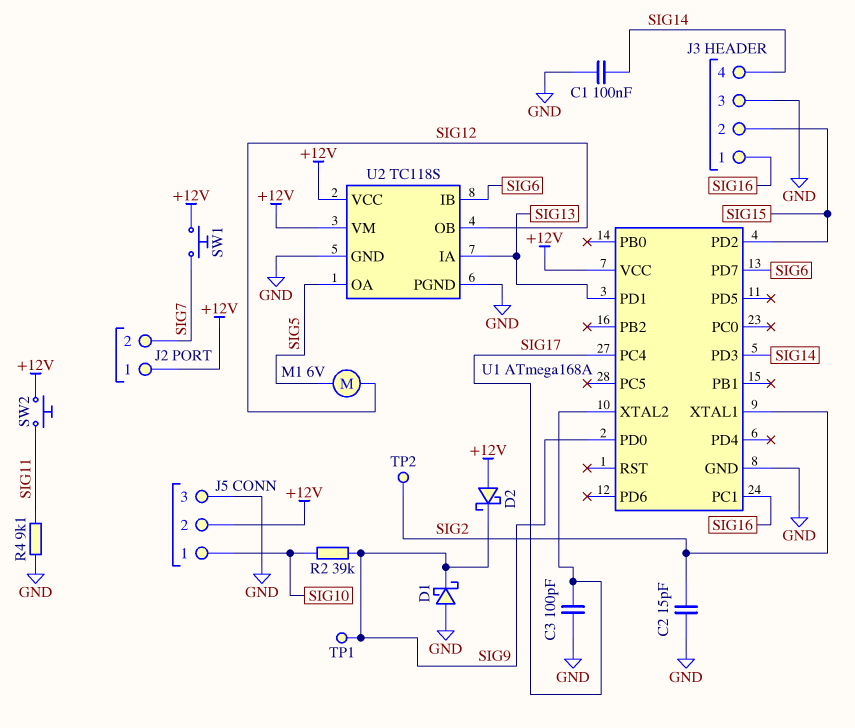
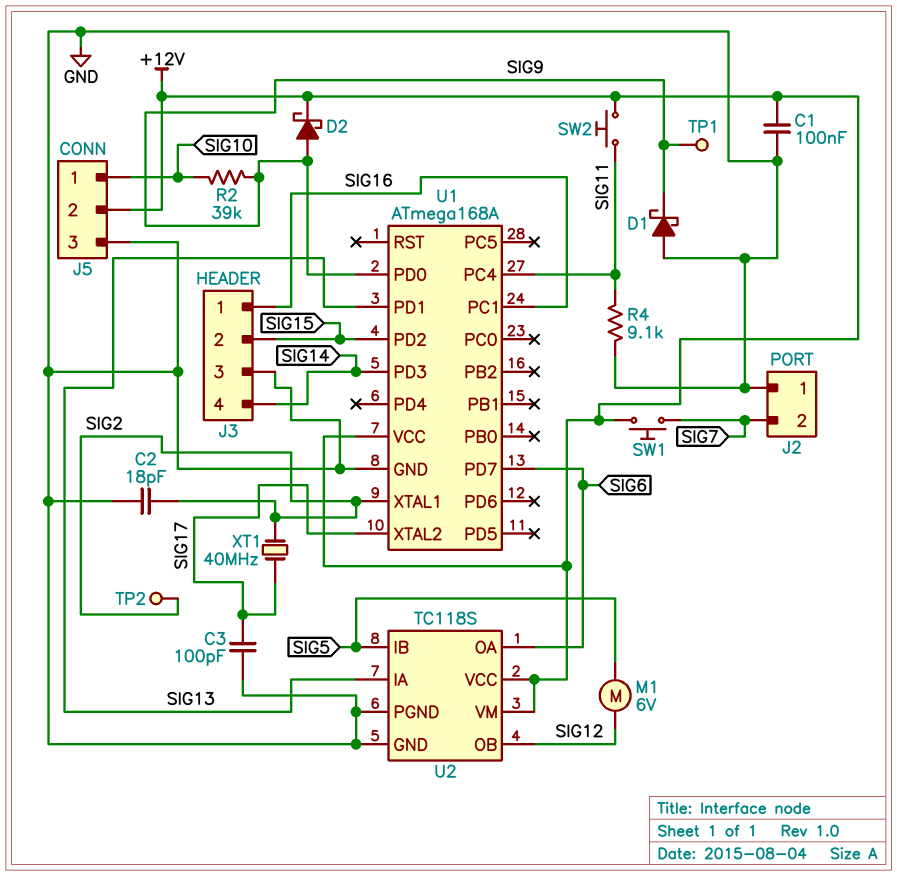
C1: 100nF (GND, SIG14) -> 100nF (+12V, GND)
C2: 15pF (GND, SIG2) -> 18pF (GND, SIG2)
D2: schottky (A +12V, K SIG9) -> schottky (A SIG9, K +12V)
J2 pin 1: +12V -> GND
U1 pin PC4: SIG17 -> SIG11
U2 pin IB: SIG6 -> SIG5
U2 pin OA: SIG5 -> SIG6
XT1: none -> 40MHz (SIG2, SIG17)

